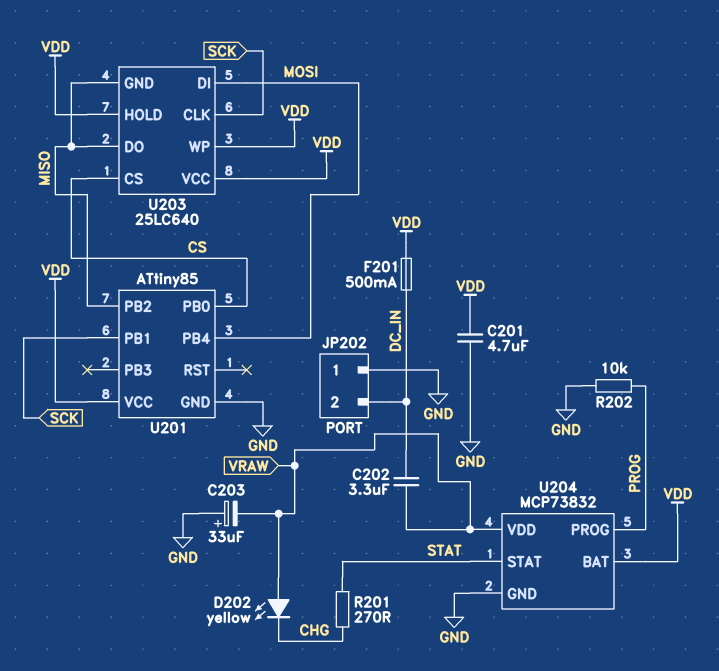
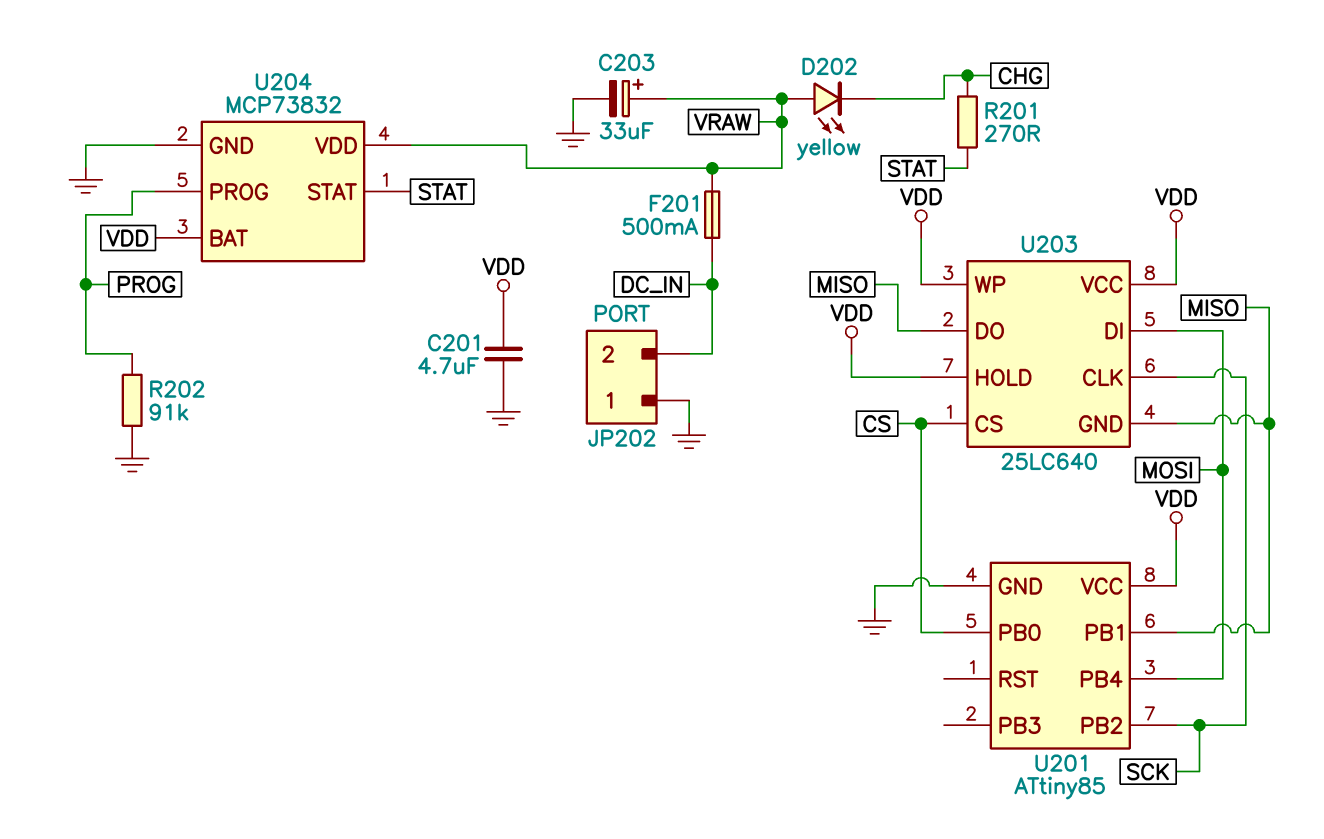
C202: 3.3uF (DC_IN, VRAW) -> none
C203: 33uF (plus GND, minus VRAW) -> 33uF (plus VRAW, minus GND)
F201: 500mA (DC_IN, VDD) -> 500mA (DC_IN, VRAW)
R202: 10k (GND, PROG) -> 91k (GND, PROG)
U201 pin PB1: SCK -> MISO
U201 pin PB2: MISO -> SCK

